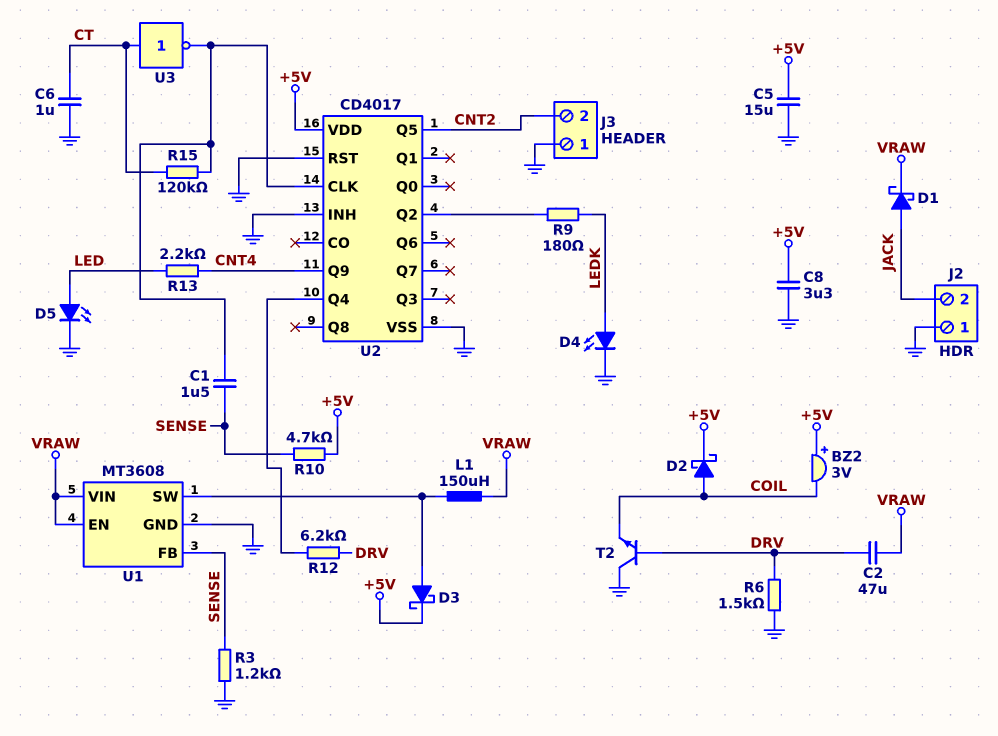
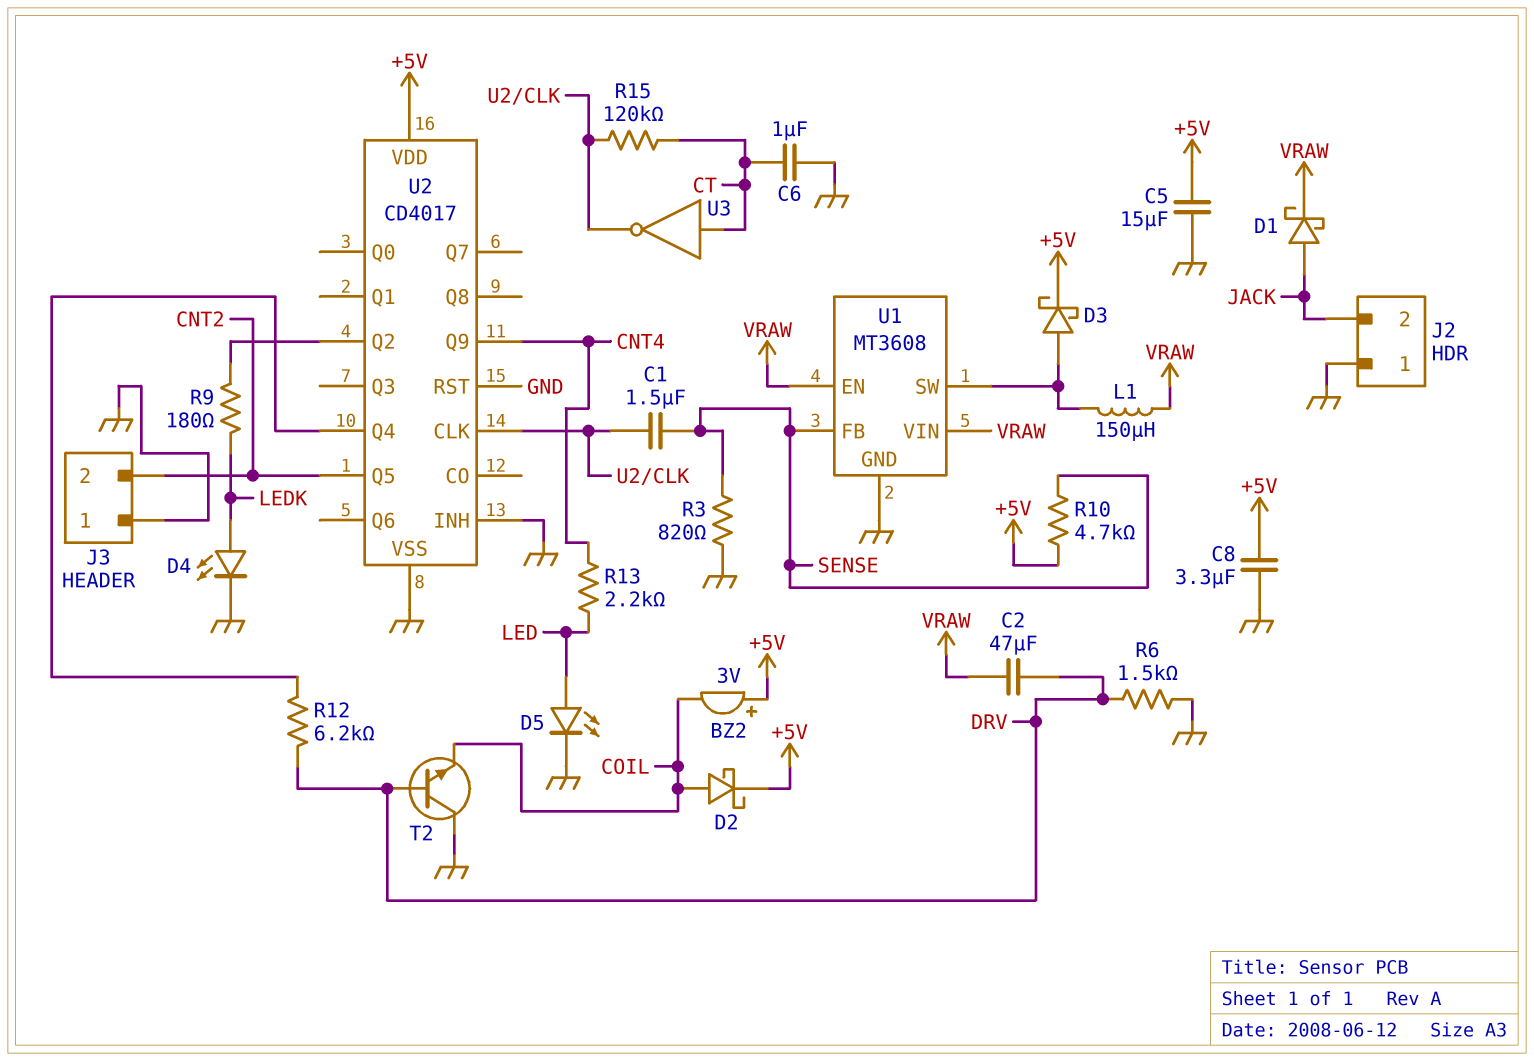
R3: 1.2k (GND, SENSE) -> 820 (GND, SENSE)

